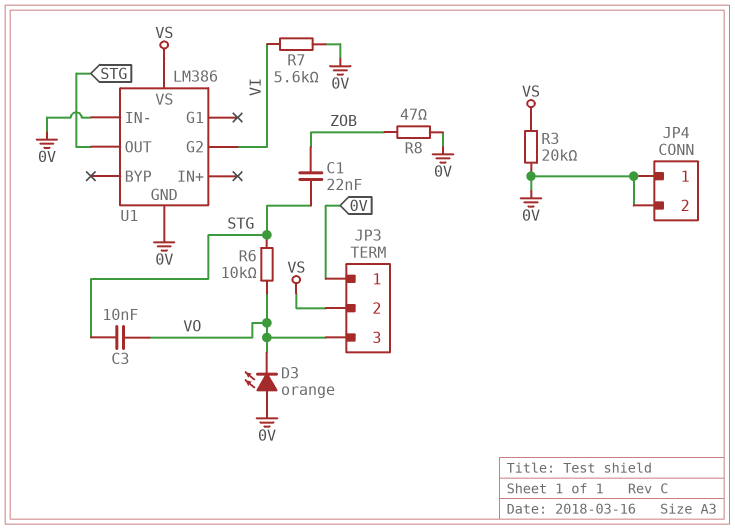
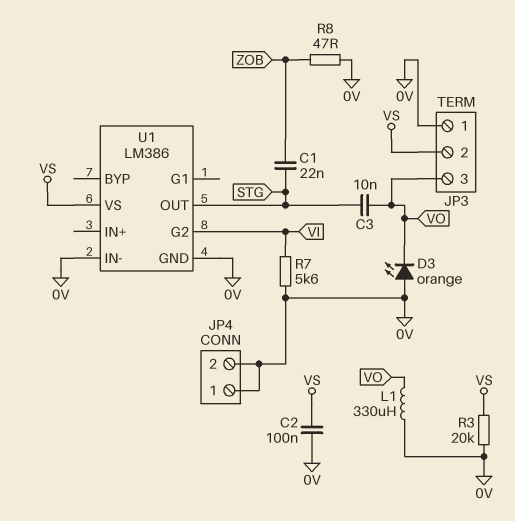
C2: none -> 100nF (0V, VS)
L1: none -> 330uH (0V, VO)
R6: 10k (STG, VO) -> none

